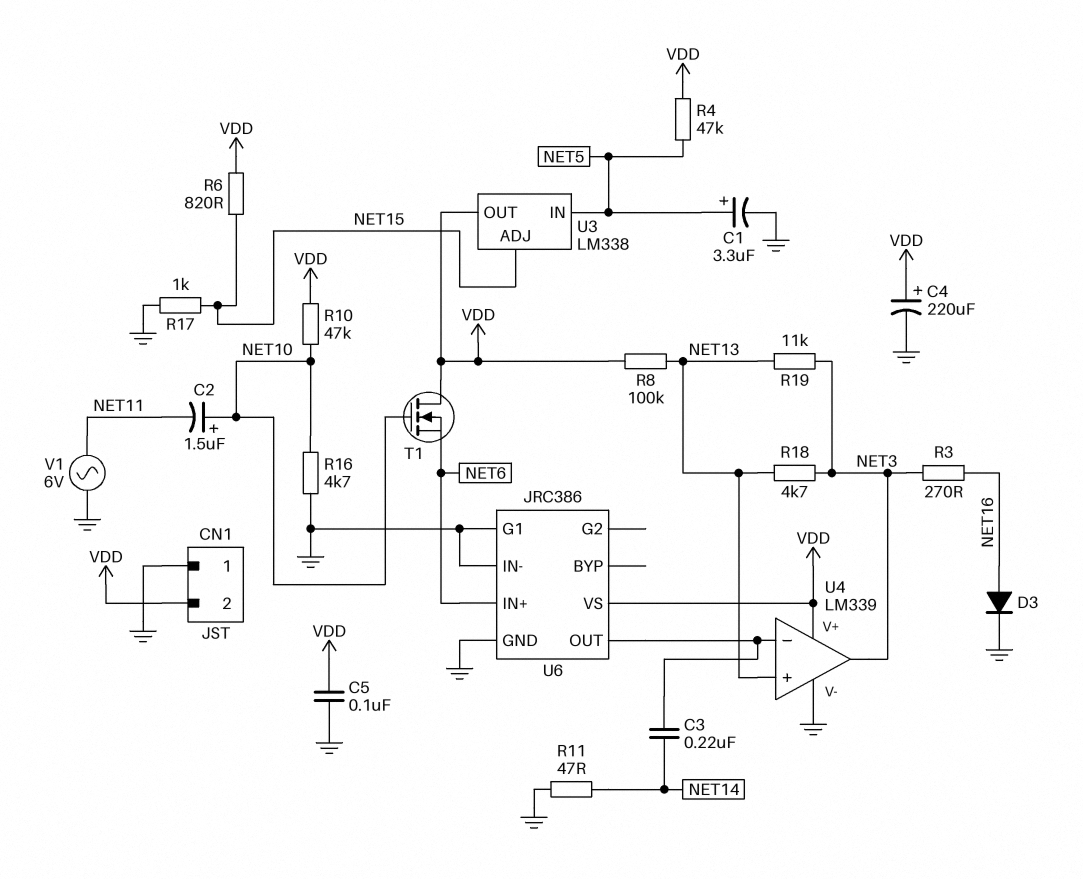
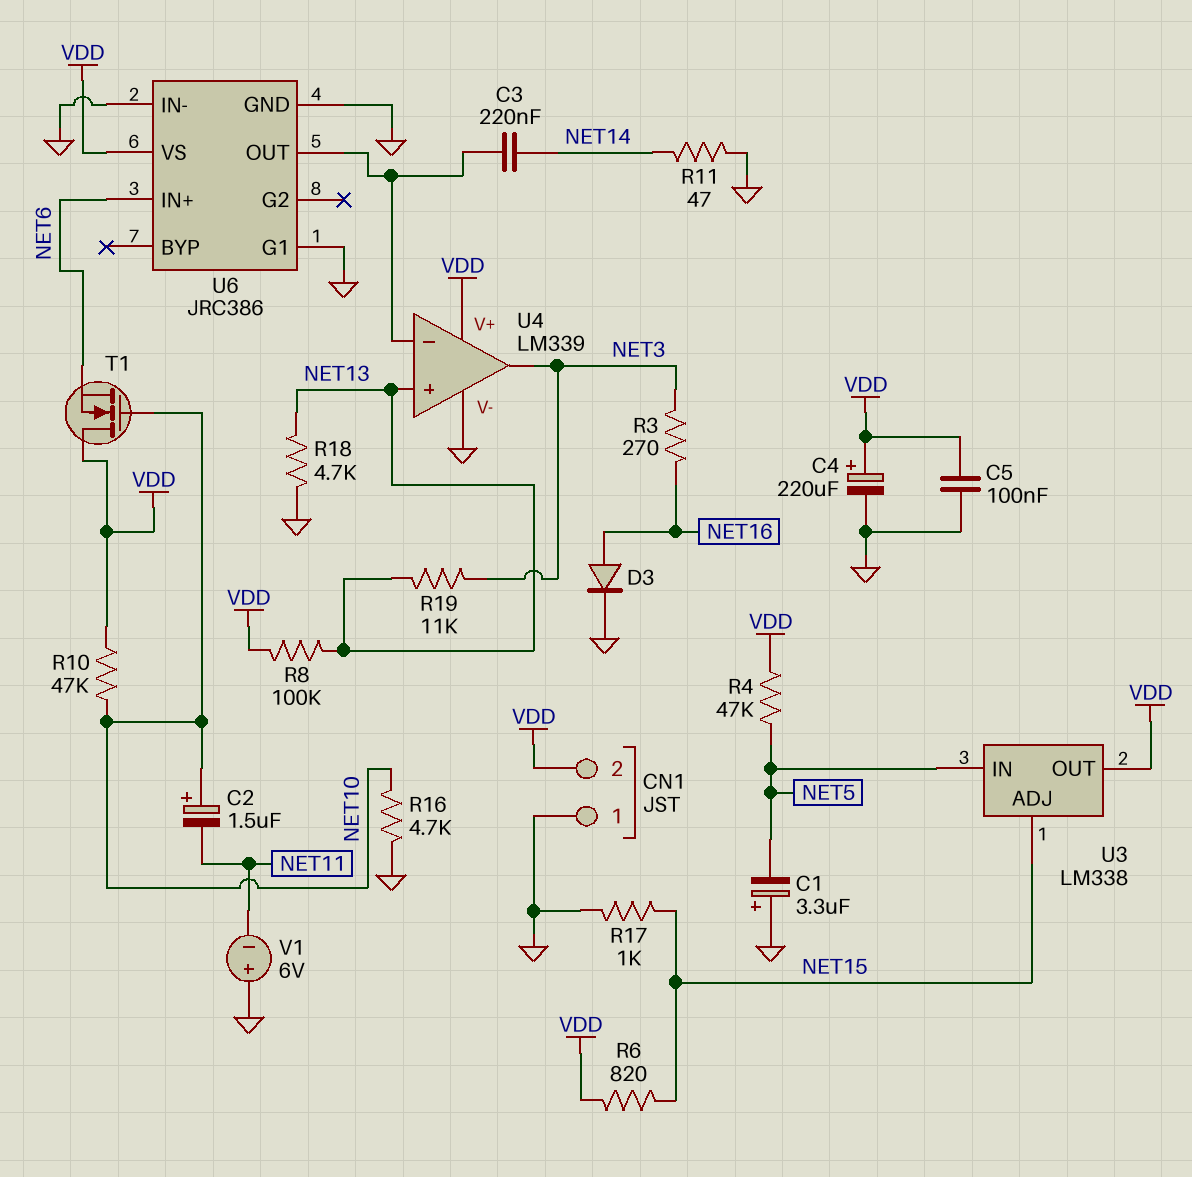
C1: 3.3uF (plus NET5, minus GND) -> 3.3uF (plus GND, minus NET5)
R18: 4.7k (NET3, NET13) -> 4.7k (GND, NET13)
V1: AC 6V (GND, NET11) -> 6V (plus GND, minus NET11)

